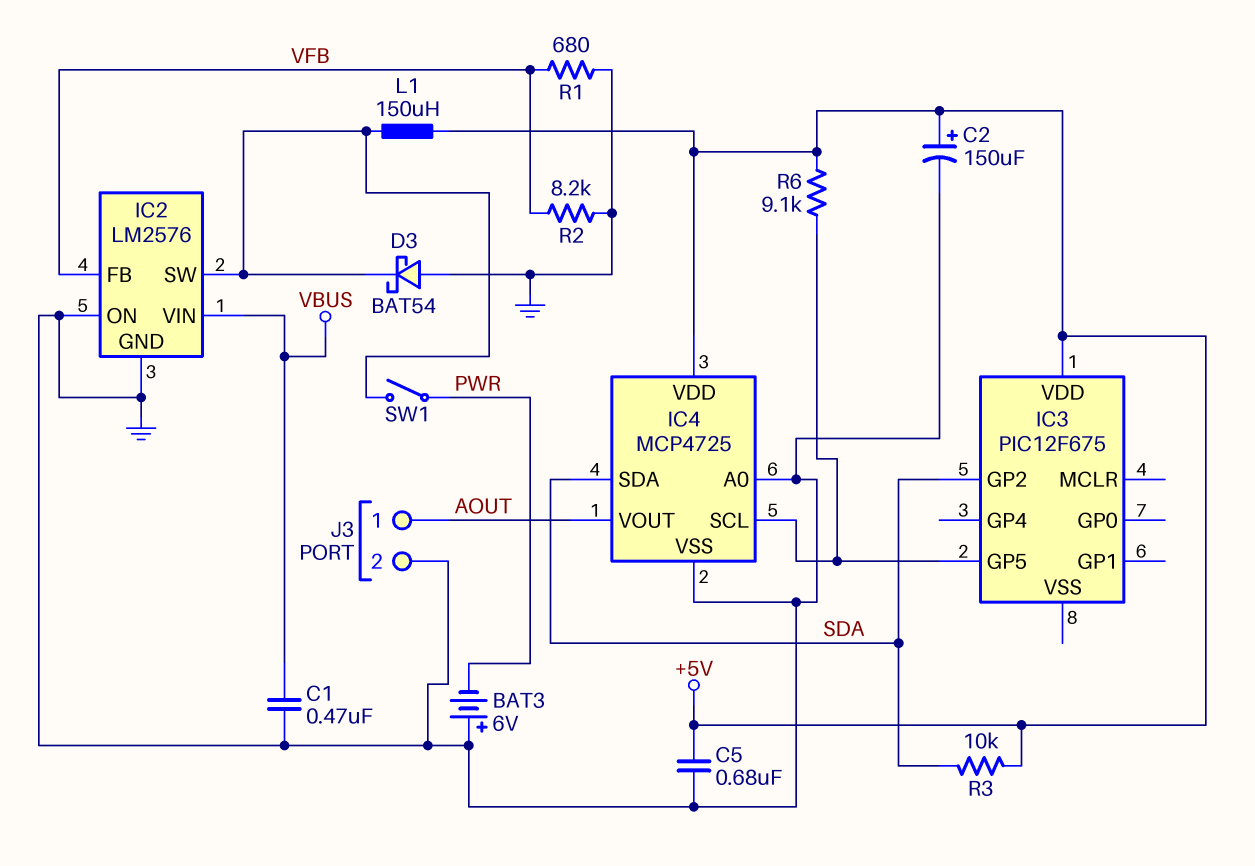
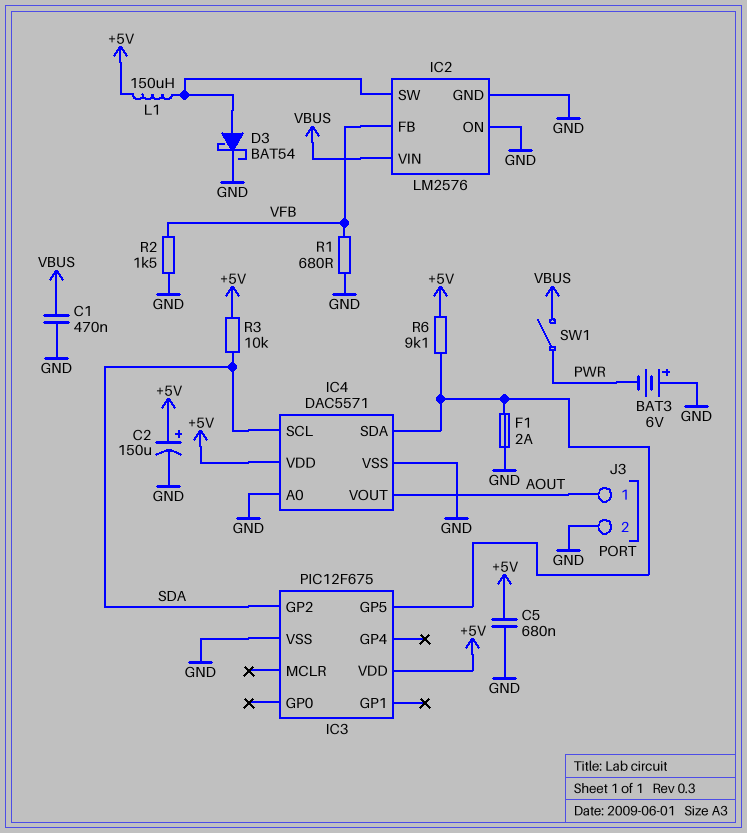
D3: schottky BAT54 (A GND, K IC2/SW) -> schottky BAT54 (A IC2/SW, K GND)
F1: none -> 2A (GND, IC3/GP5)
IC3 pin VSS: none -> GND
IC4: MCP4725 -> DAC5571
IC4 pin SCL: IC3/GP5 -> SDA
IC4 pin SDA: SDA -> IC3/GP5
R2: 8.2k (GND, VFB) -> 1.5k (GND, VFB)
SW1: switch (IC2/SW, PWR) -> switch (PWR, VBUS)

